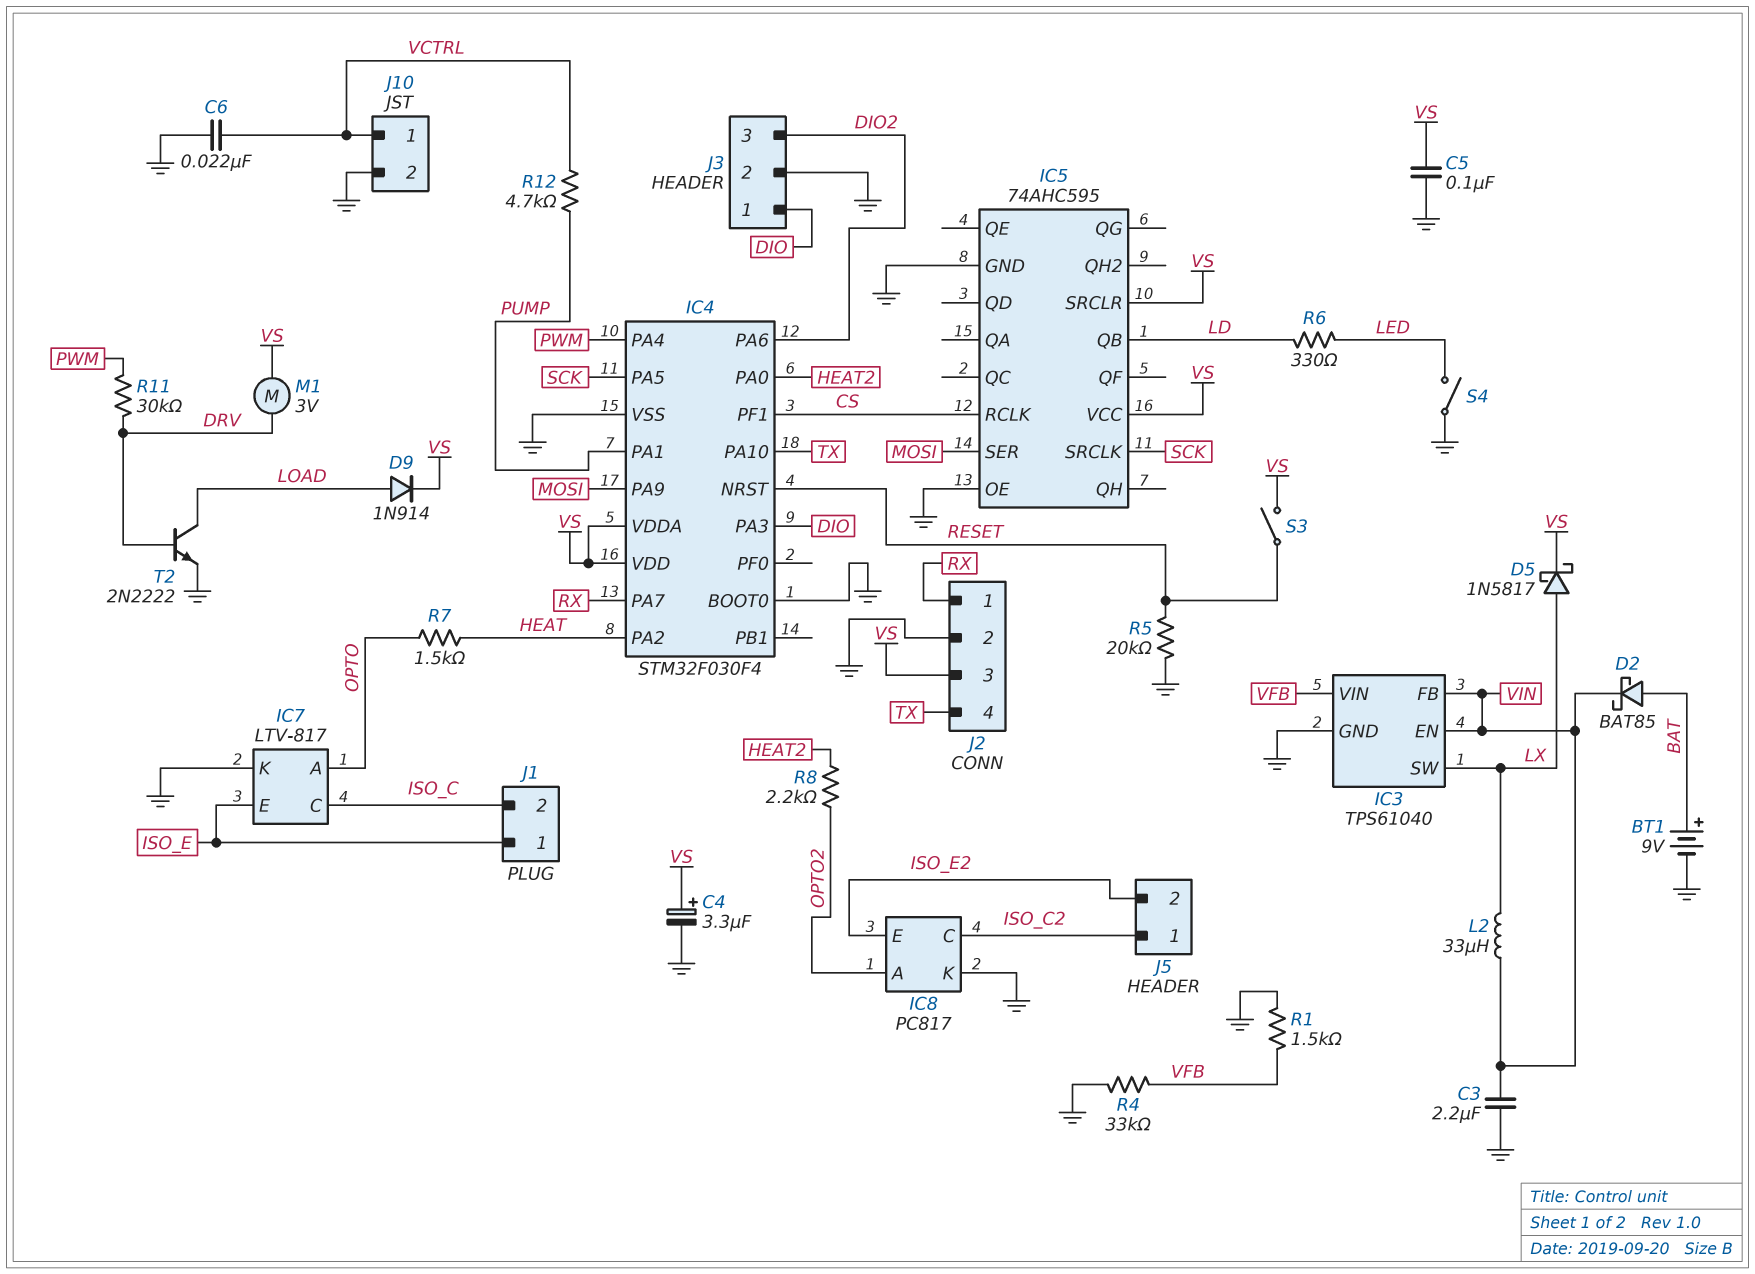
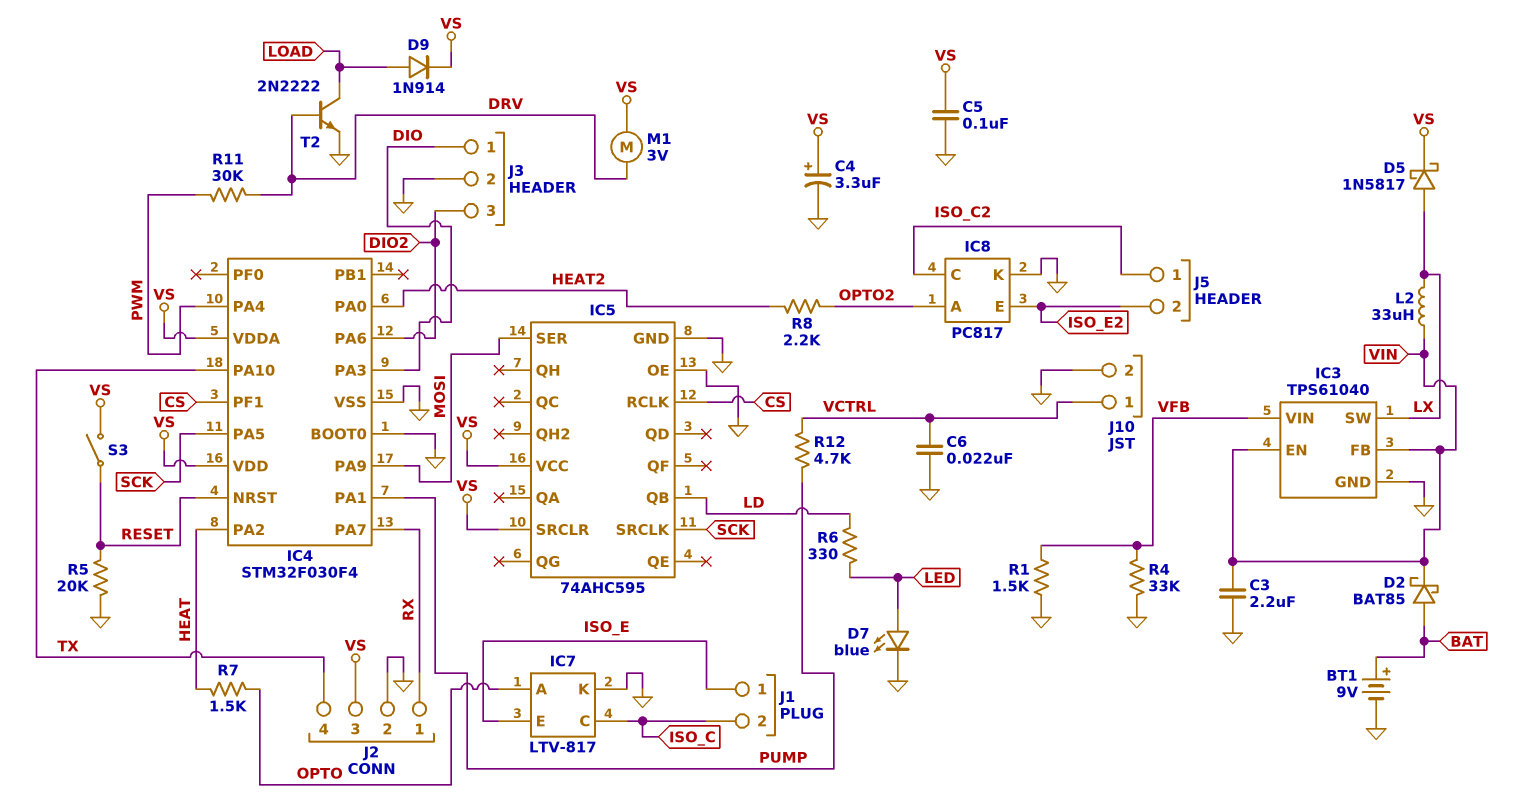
D7: none -> LED blue (A LED, K GND)
S4: switch (GND, LED) -> none

